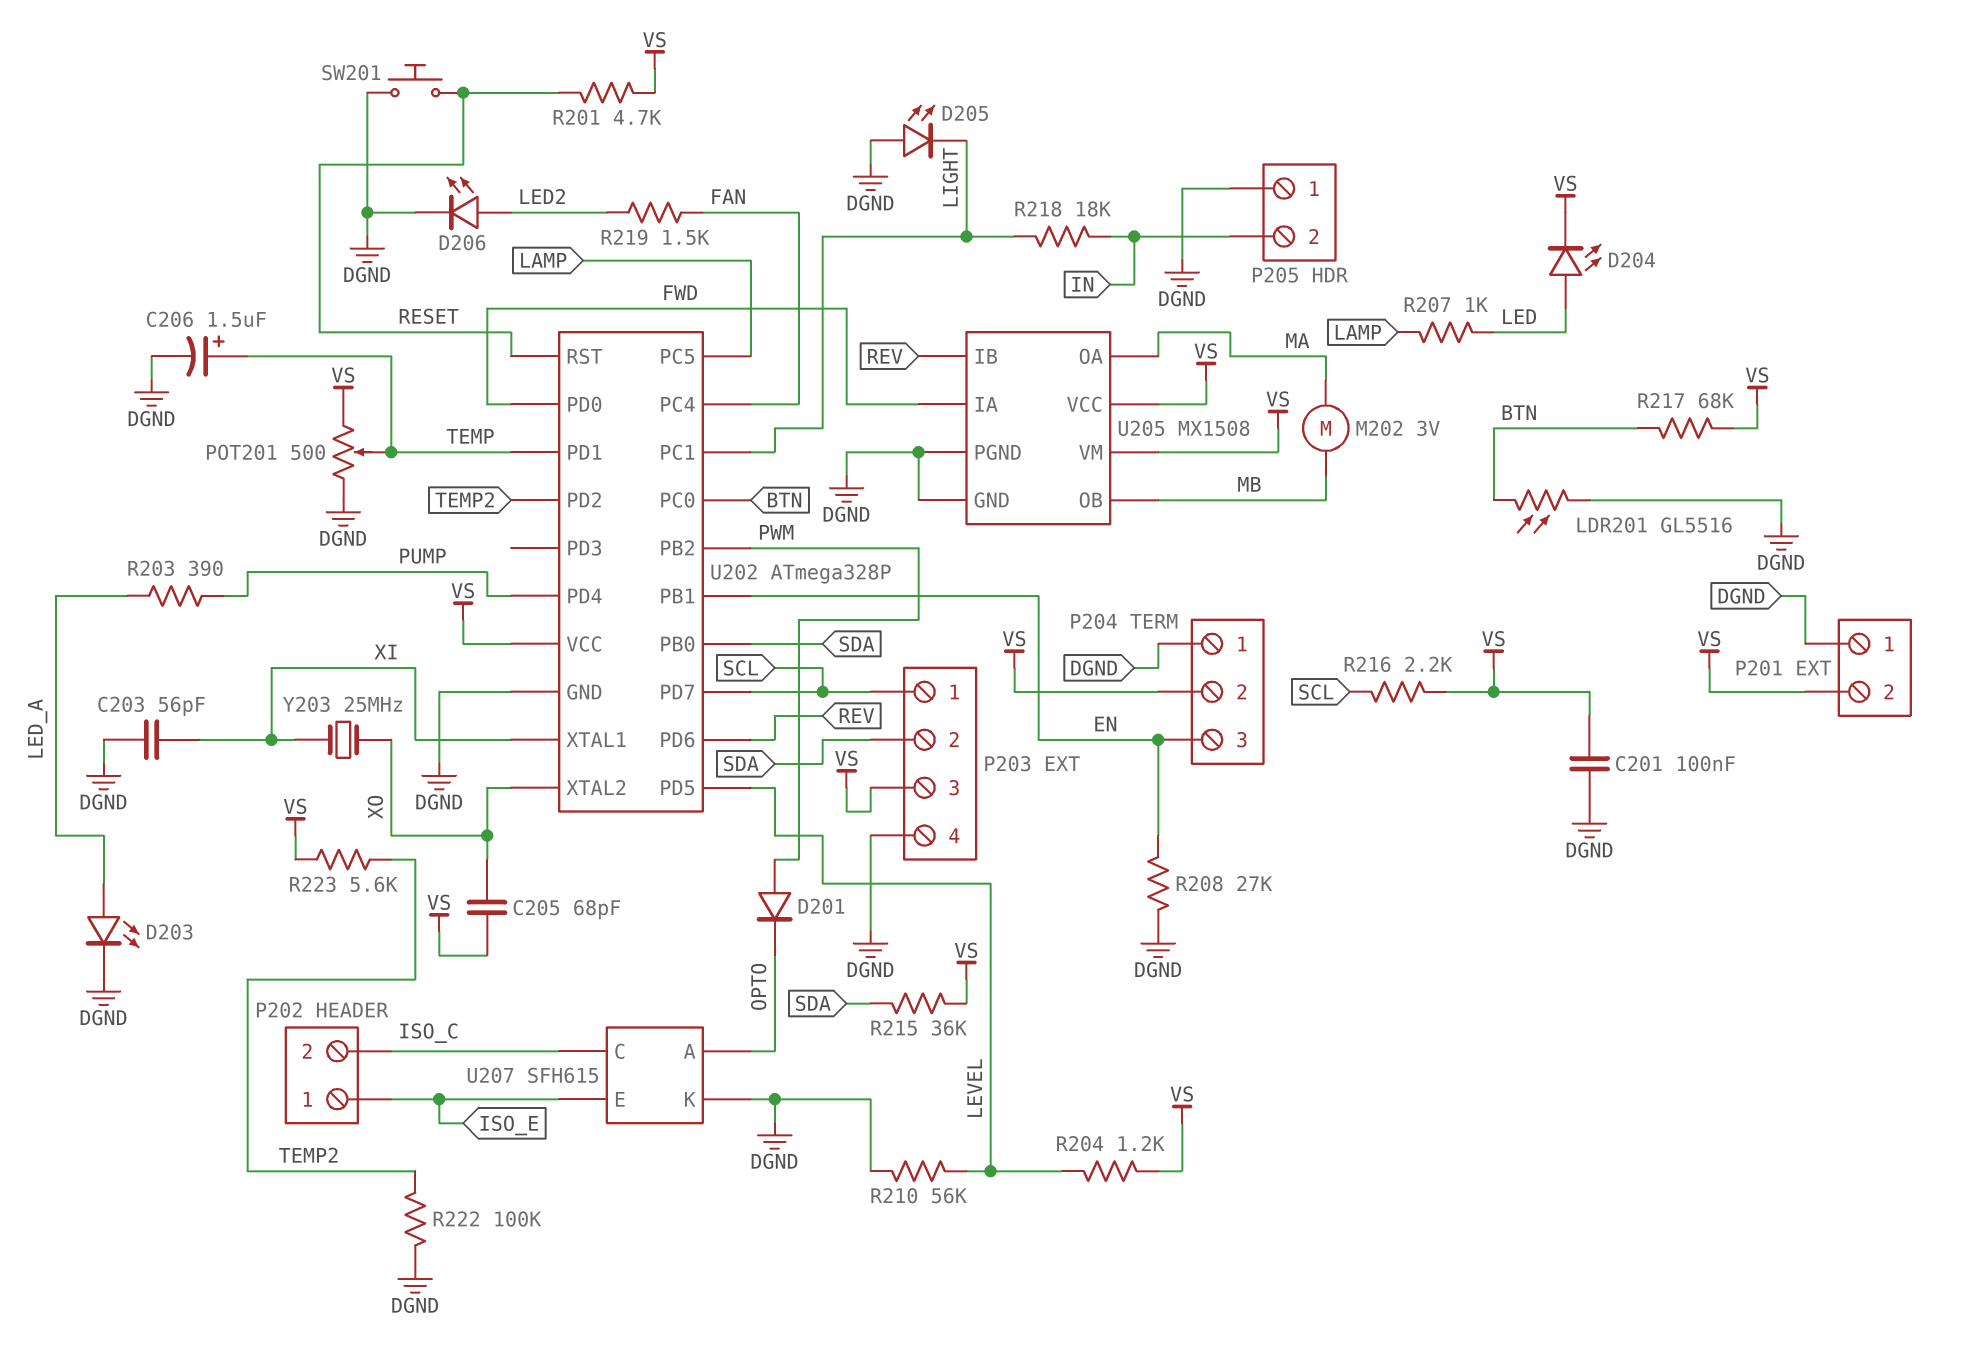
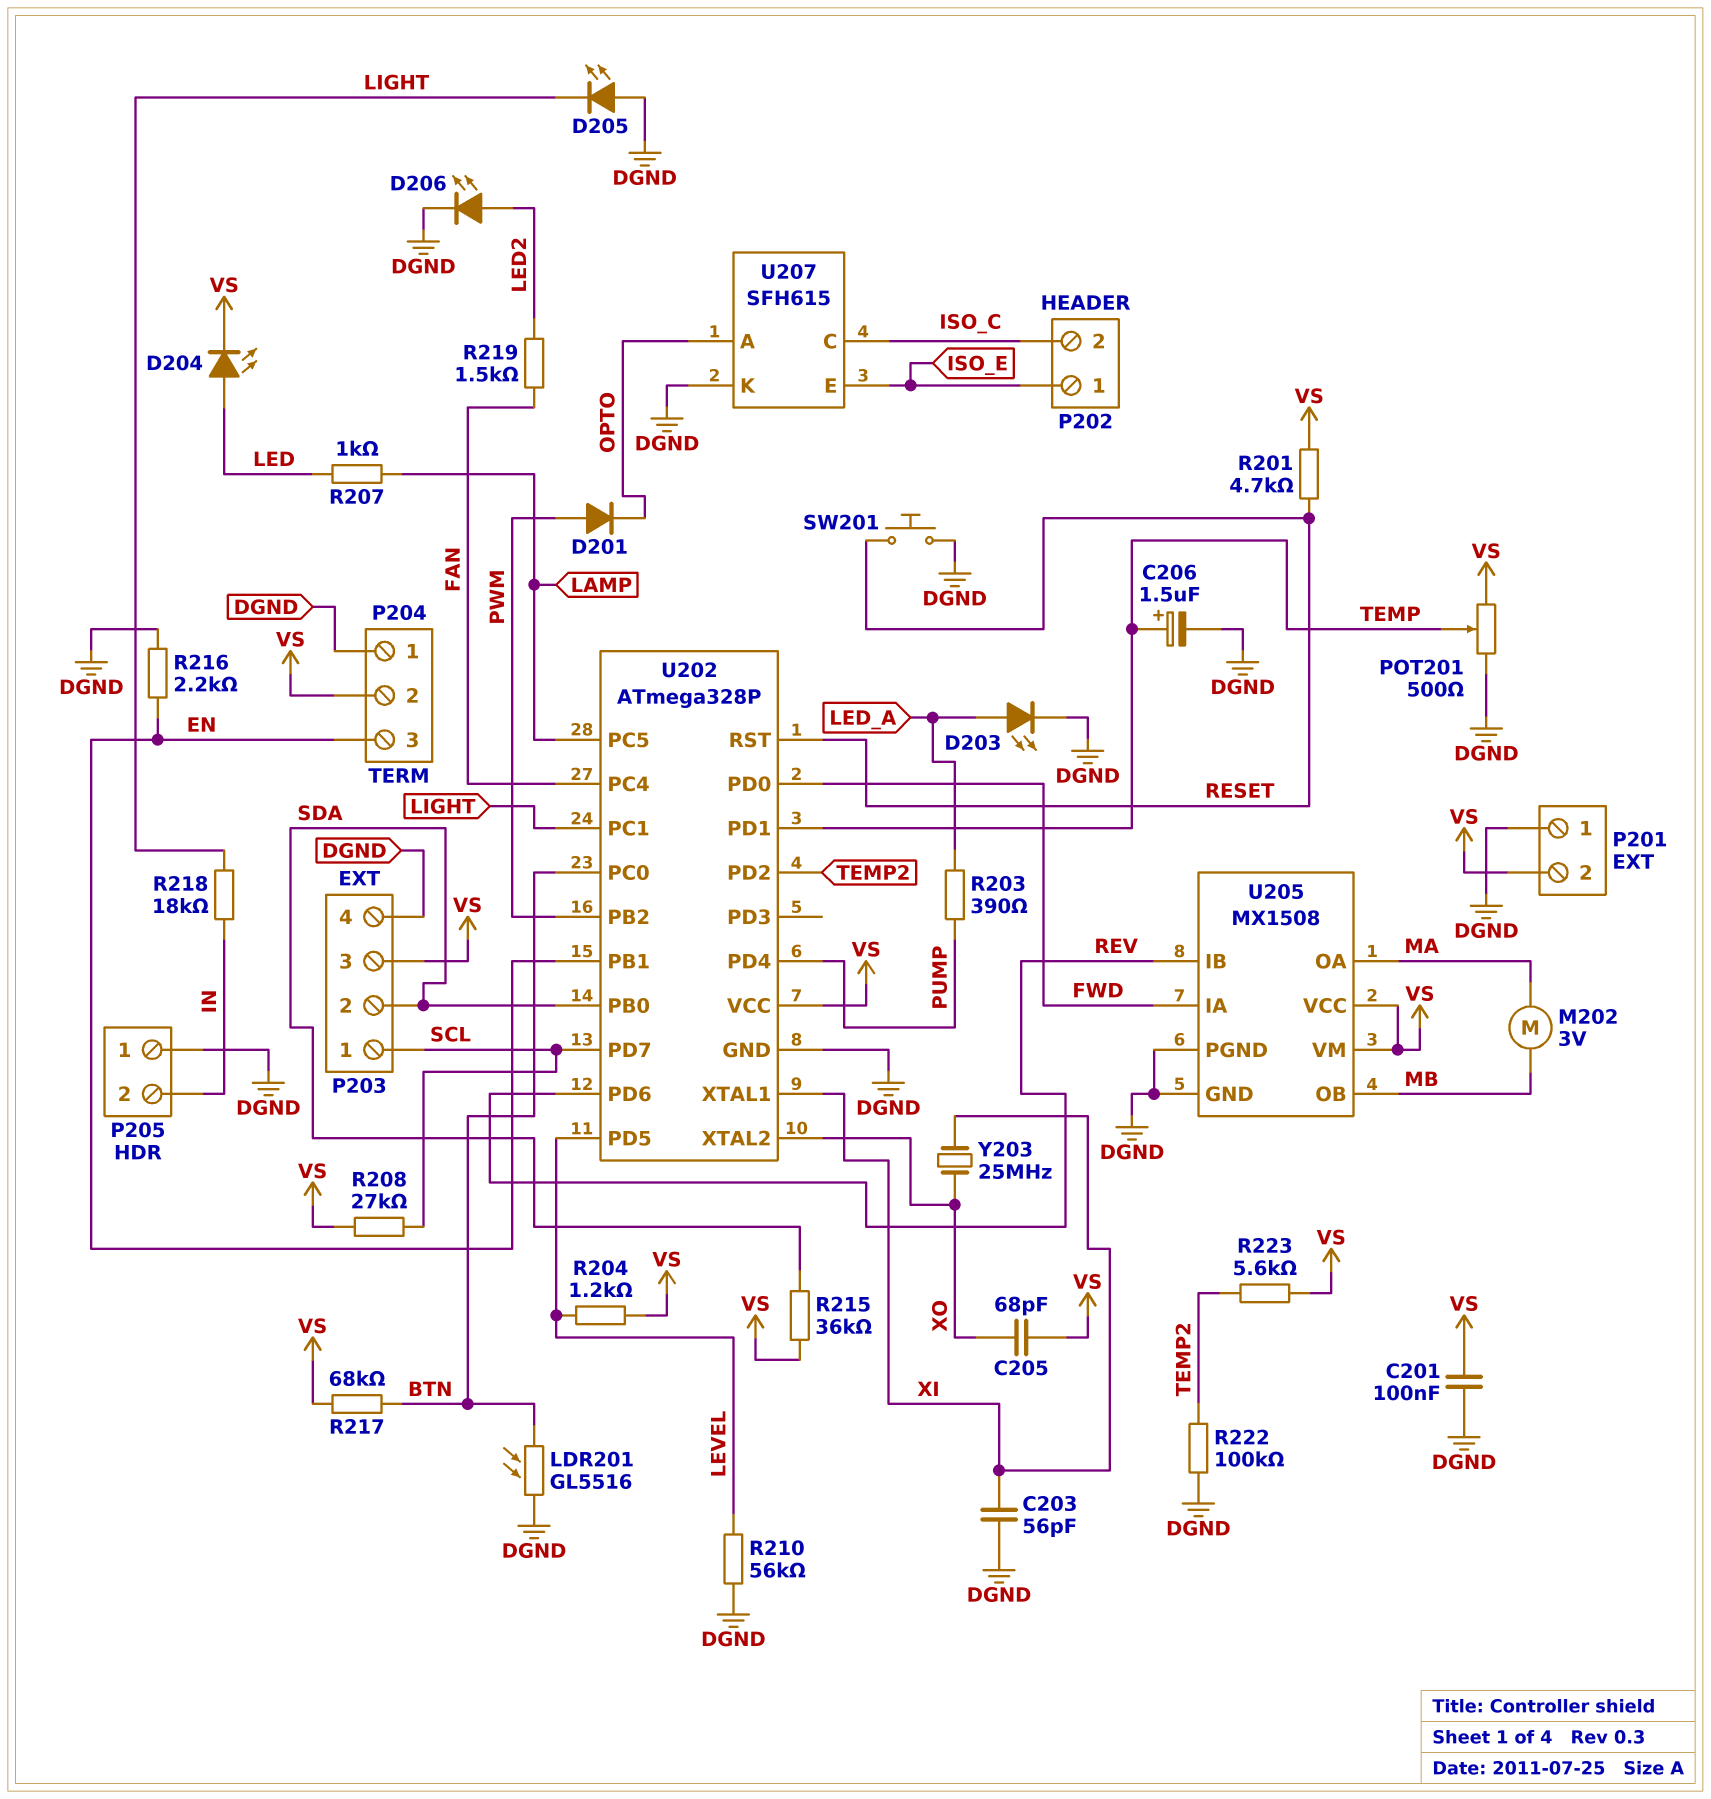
R208: 27k (DGND, EN) -> 27k (SCL, VS)
R216: 2.2k (SCL, VS) -> 2.2k (DGND, EN)

